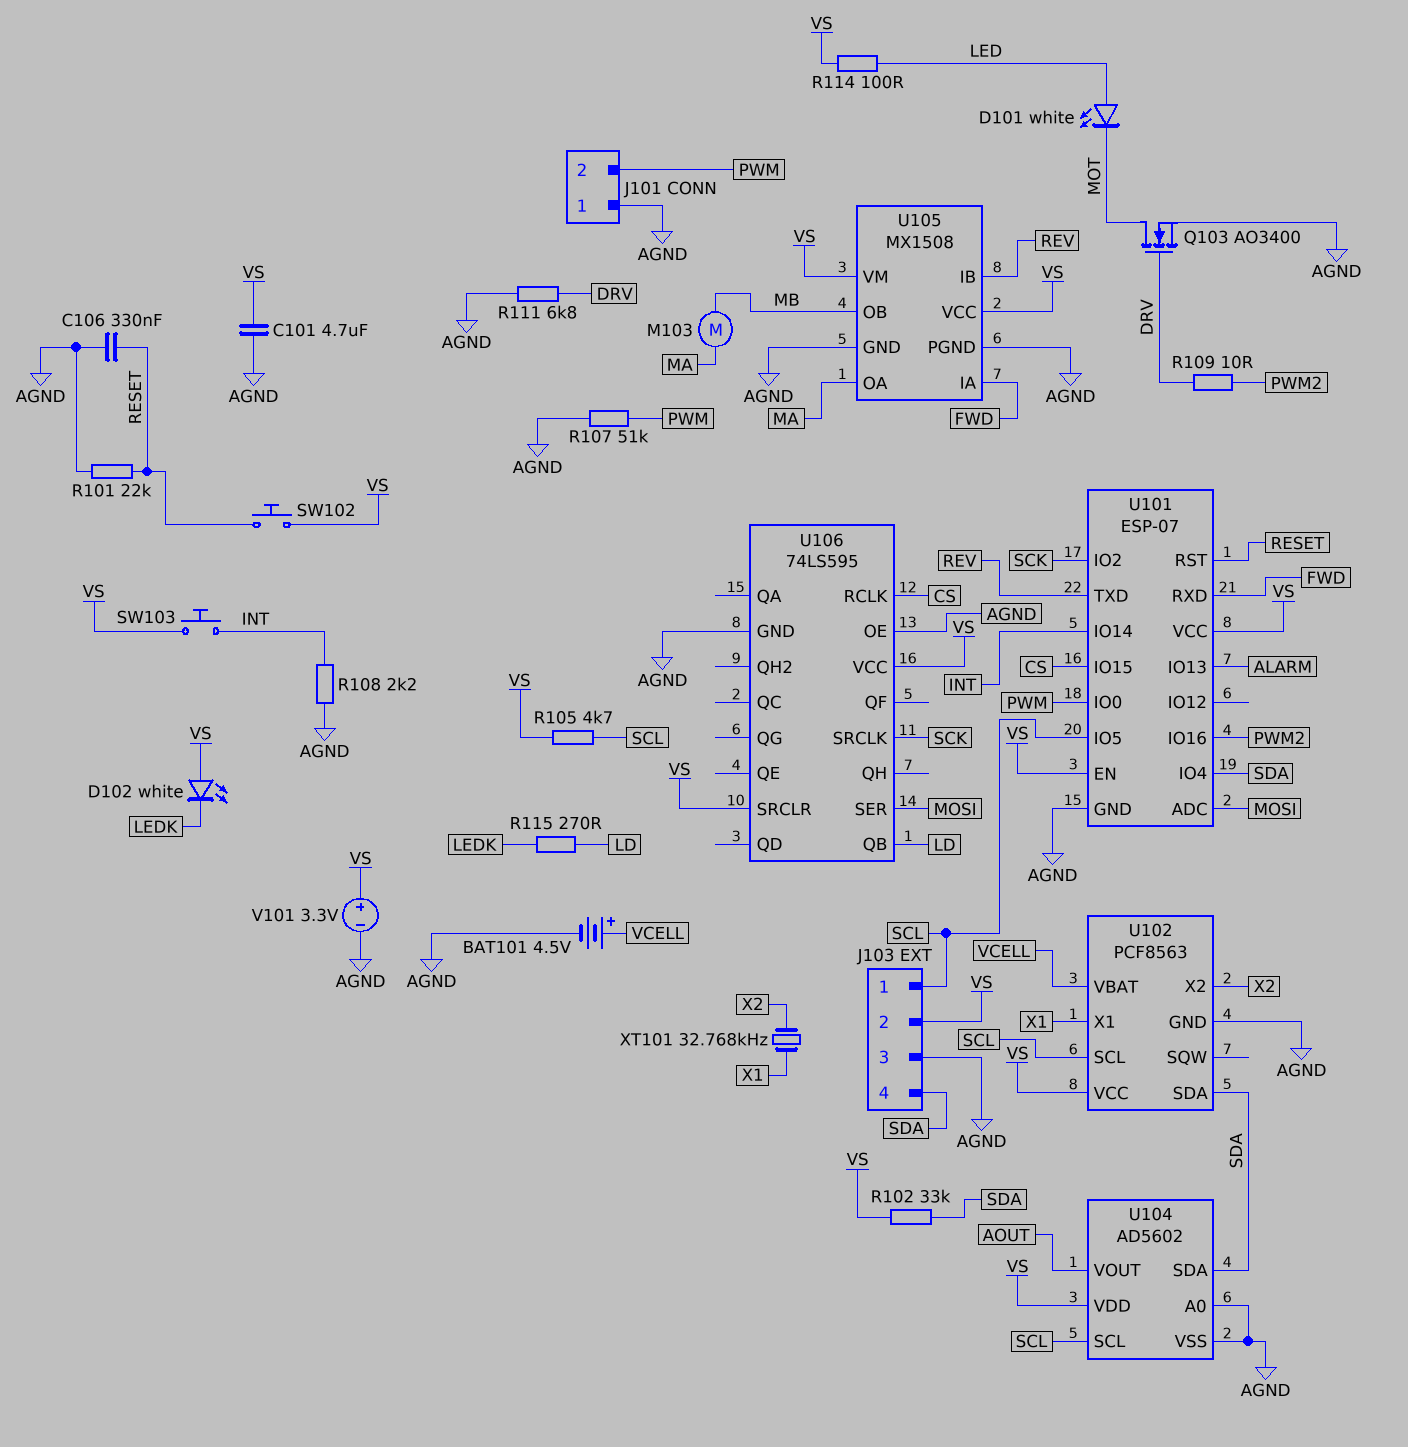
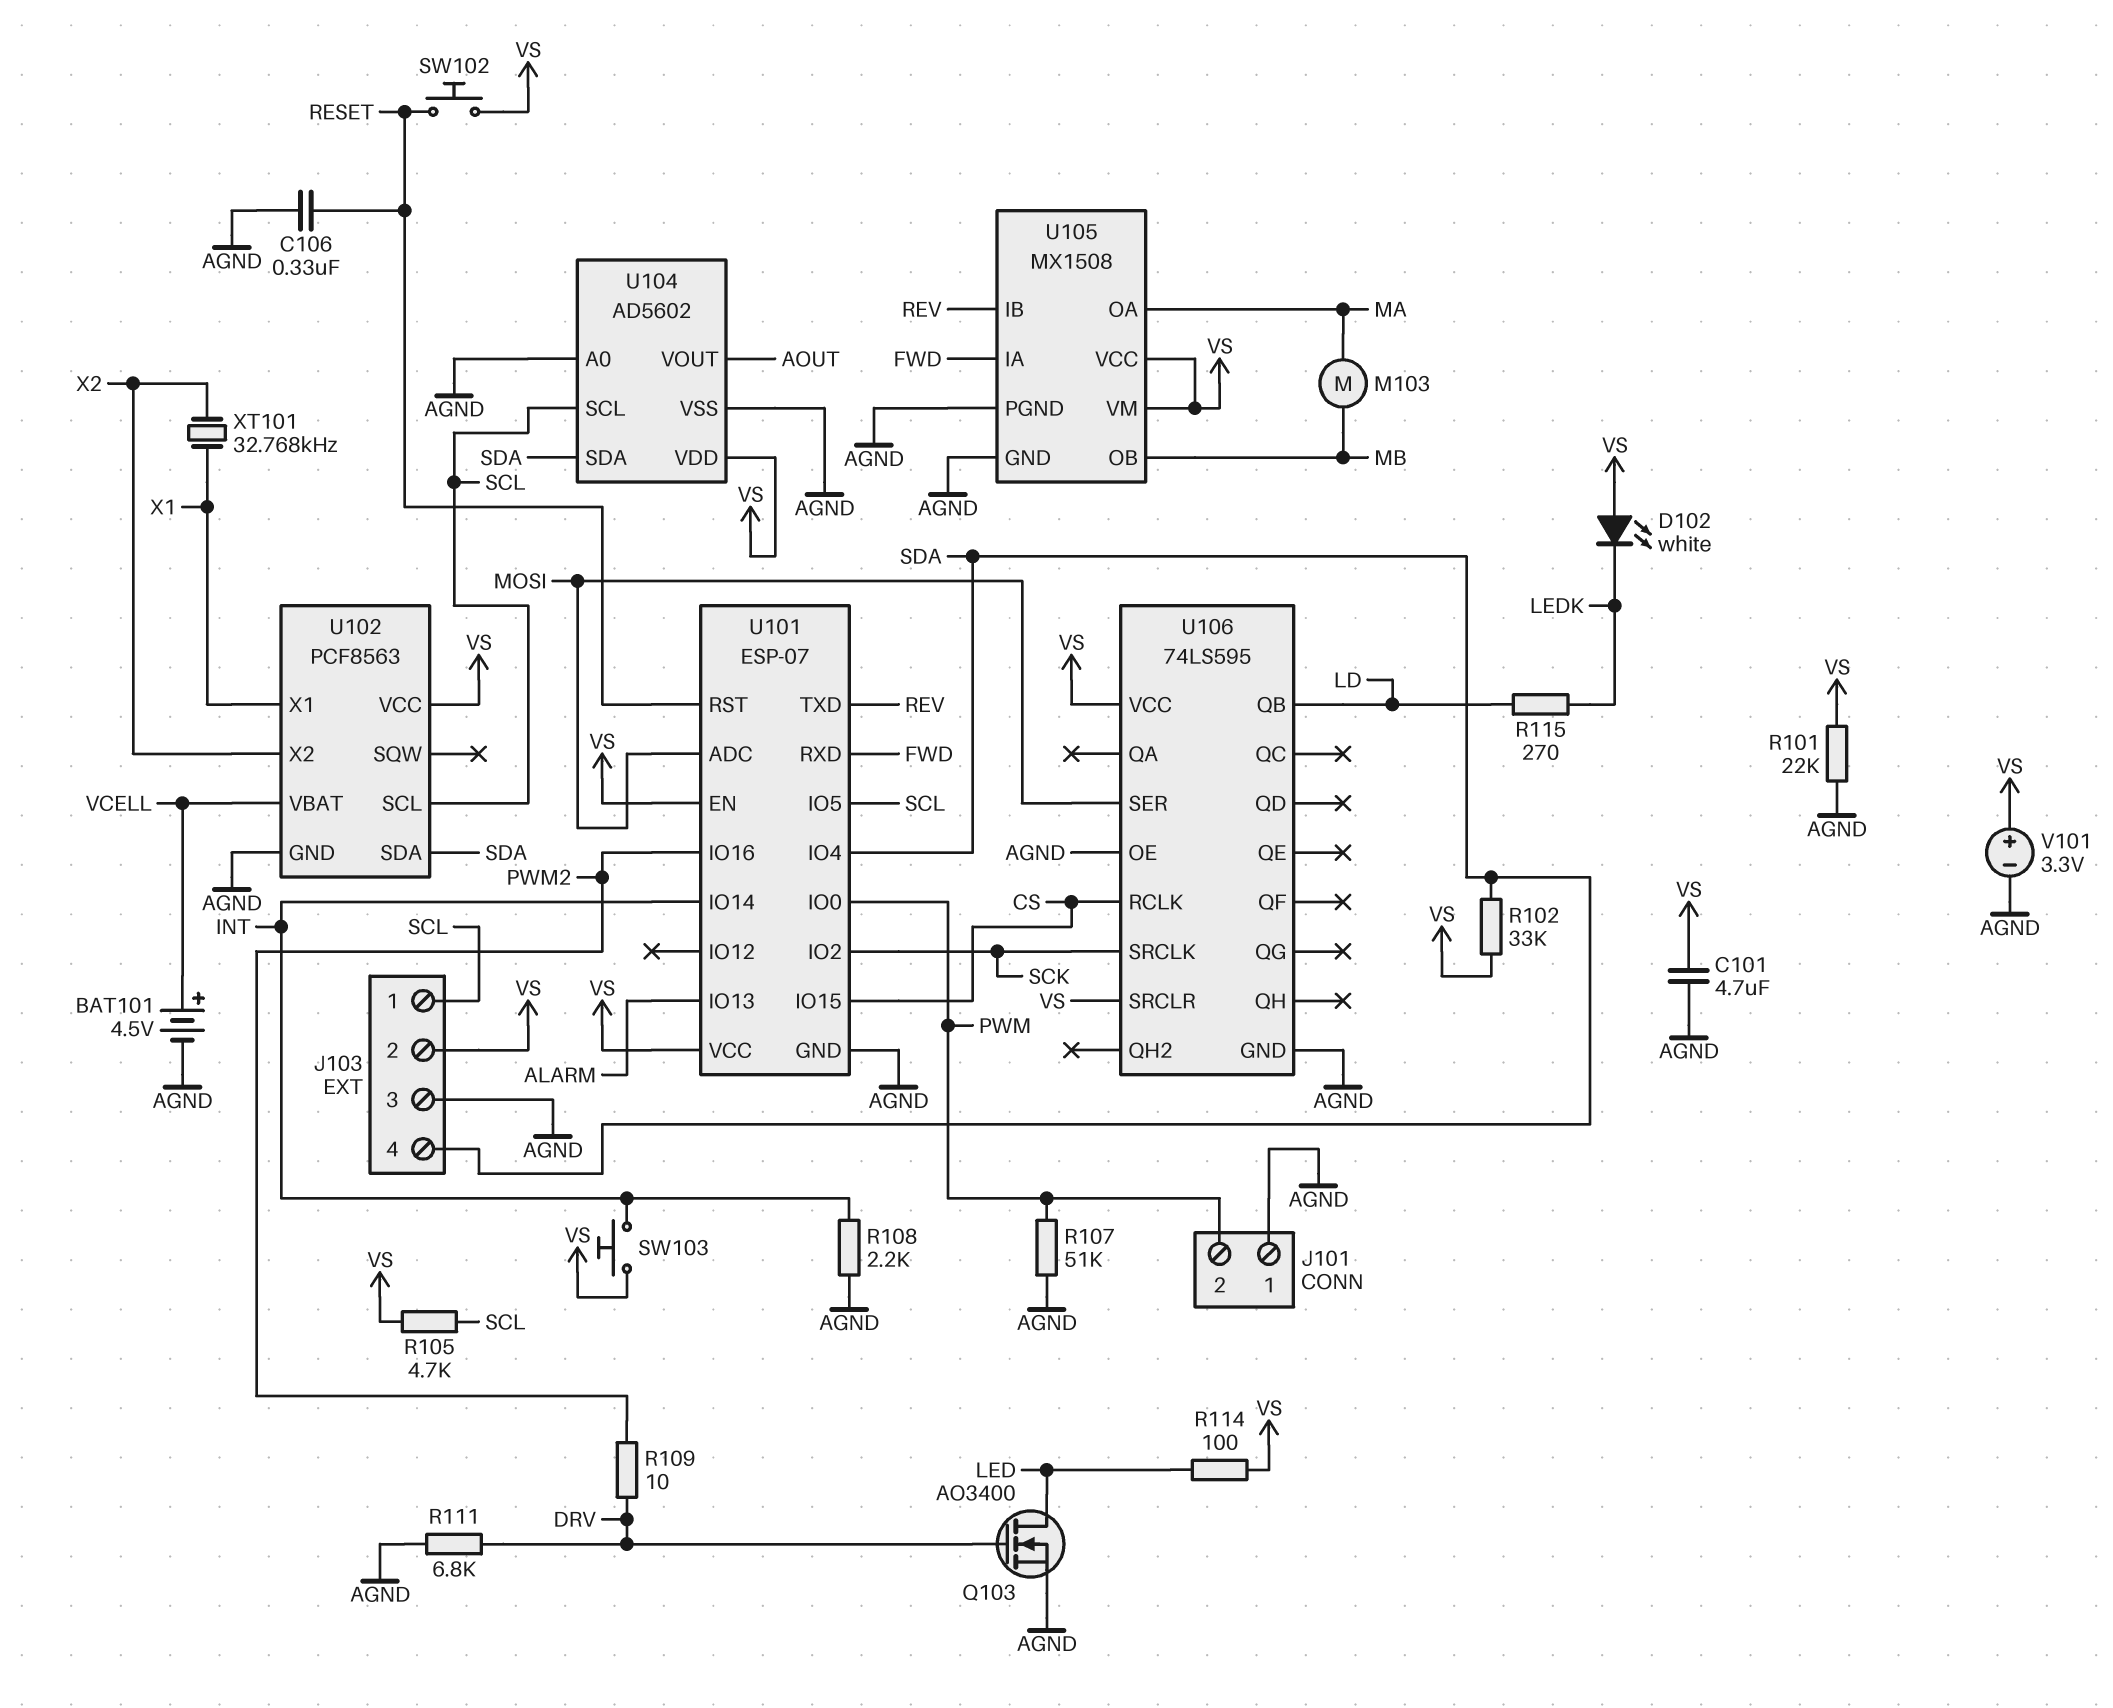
D101: LED white (A LED, K MOT) -> none
Q103: NMOS AO3400 (G DRV, D MOT, S AGND) -> NMOS AO3400 (G DRV, D LED, S AGND)
R101: 22k (AGND, RESET) -> 22k (AGND, VS)

